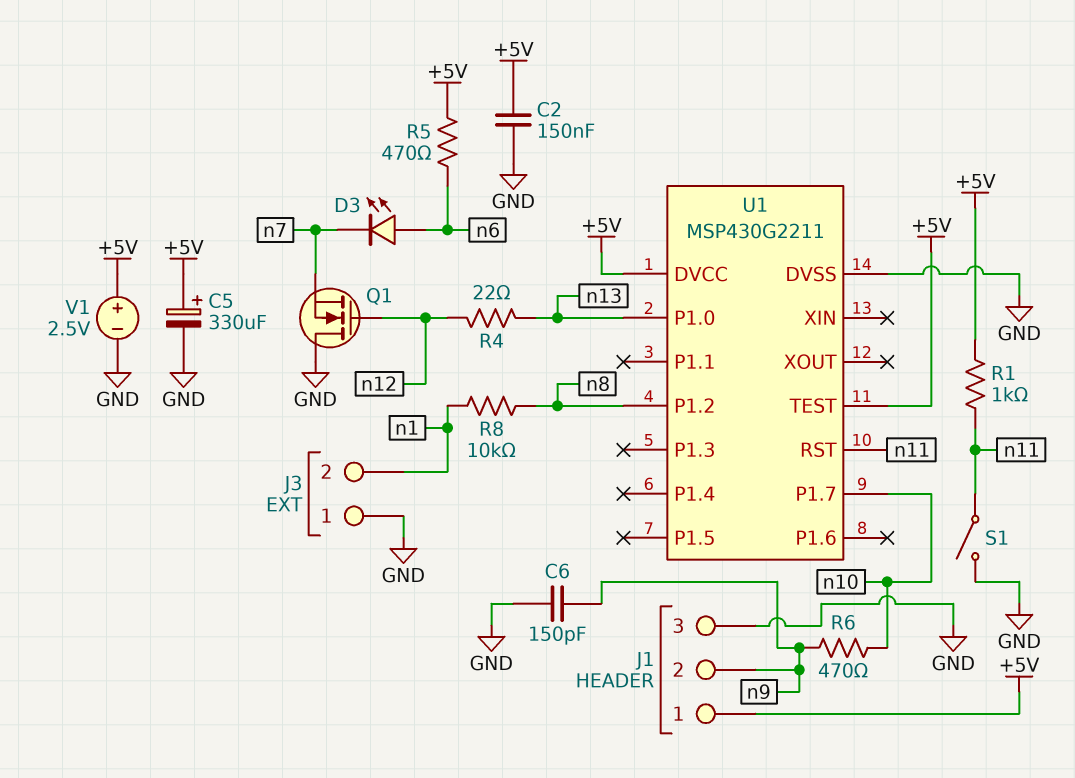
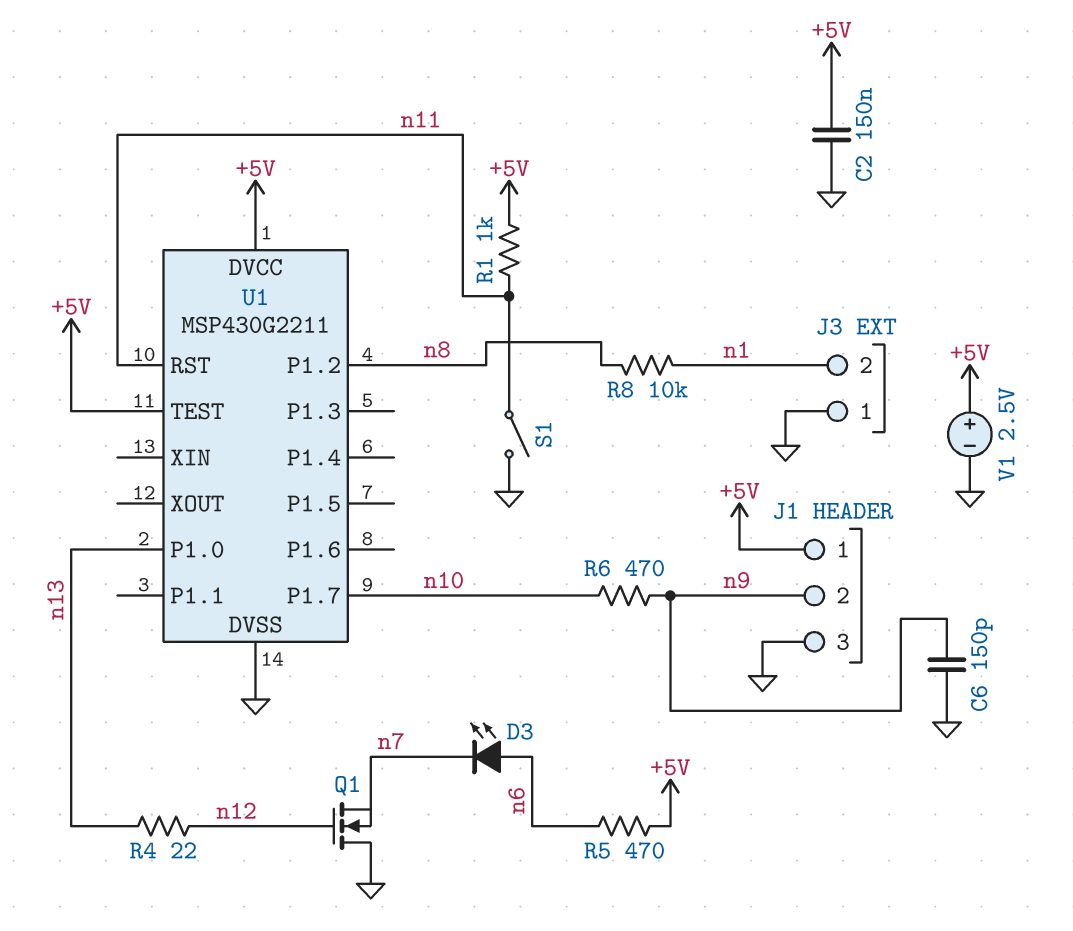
C5: 330uF (plus +5V, minus GND) -> none

